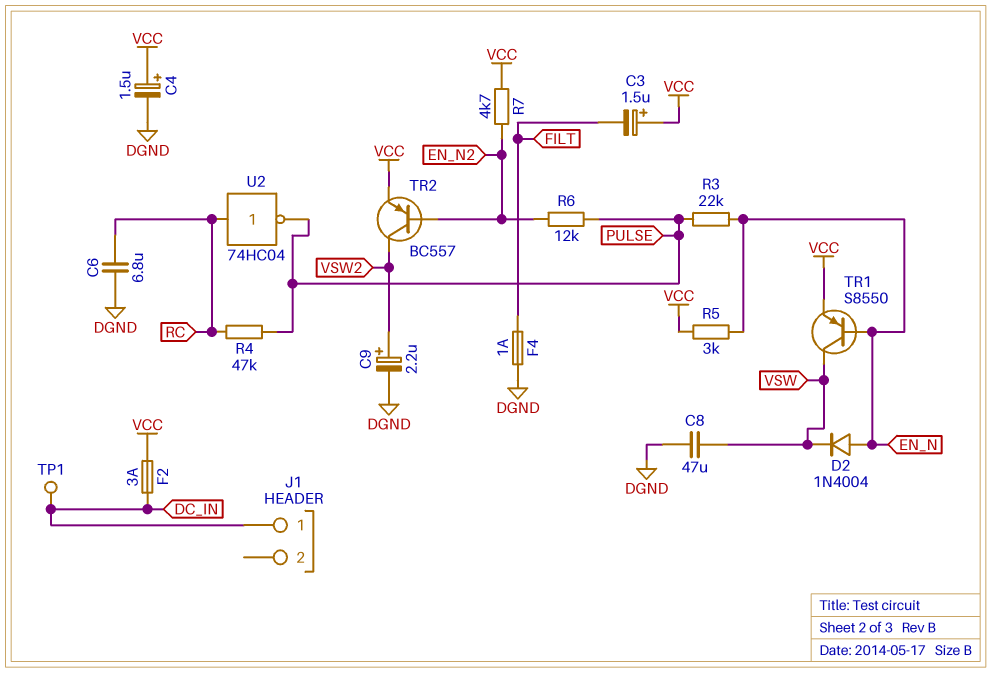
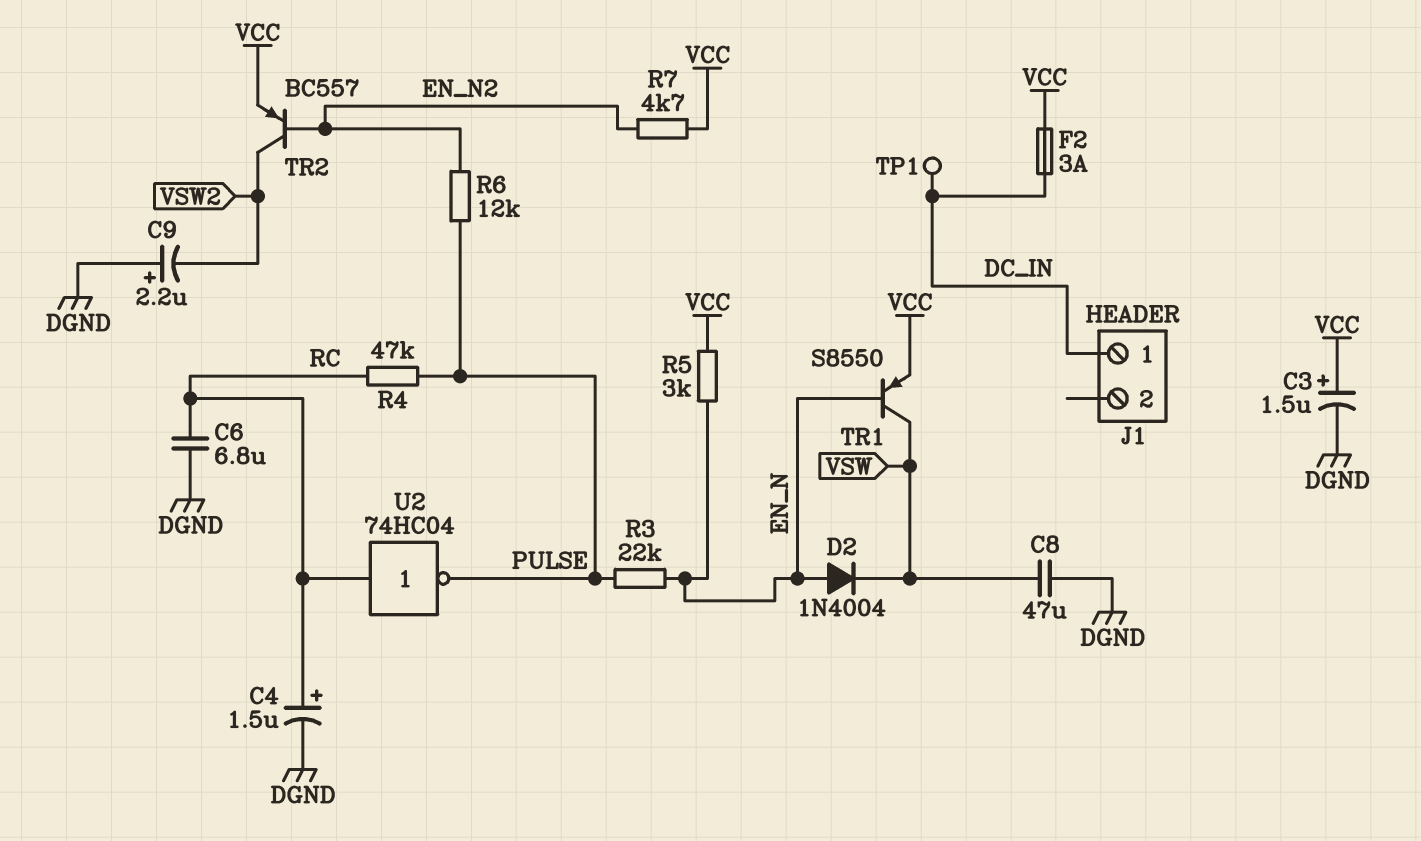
C3: 1.5uF (plus VCC, minus FILT) -> 1.5uF (plus VCC, minus DGND)
C4: 1.5uF (plus VCC, minus DGND) -> 1.5uF (plus RC, minus DGND)
C9: 2.2uF (plus VSW2, minus DGND) -> 2.2uF (plus DGND, minus VSW2)
F4: 1A (DGND, FILT) -> none

